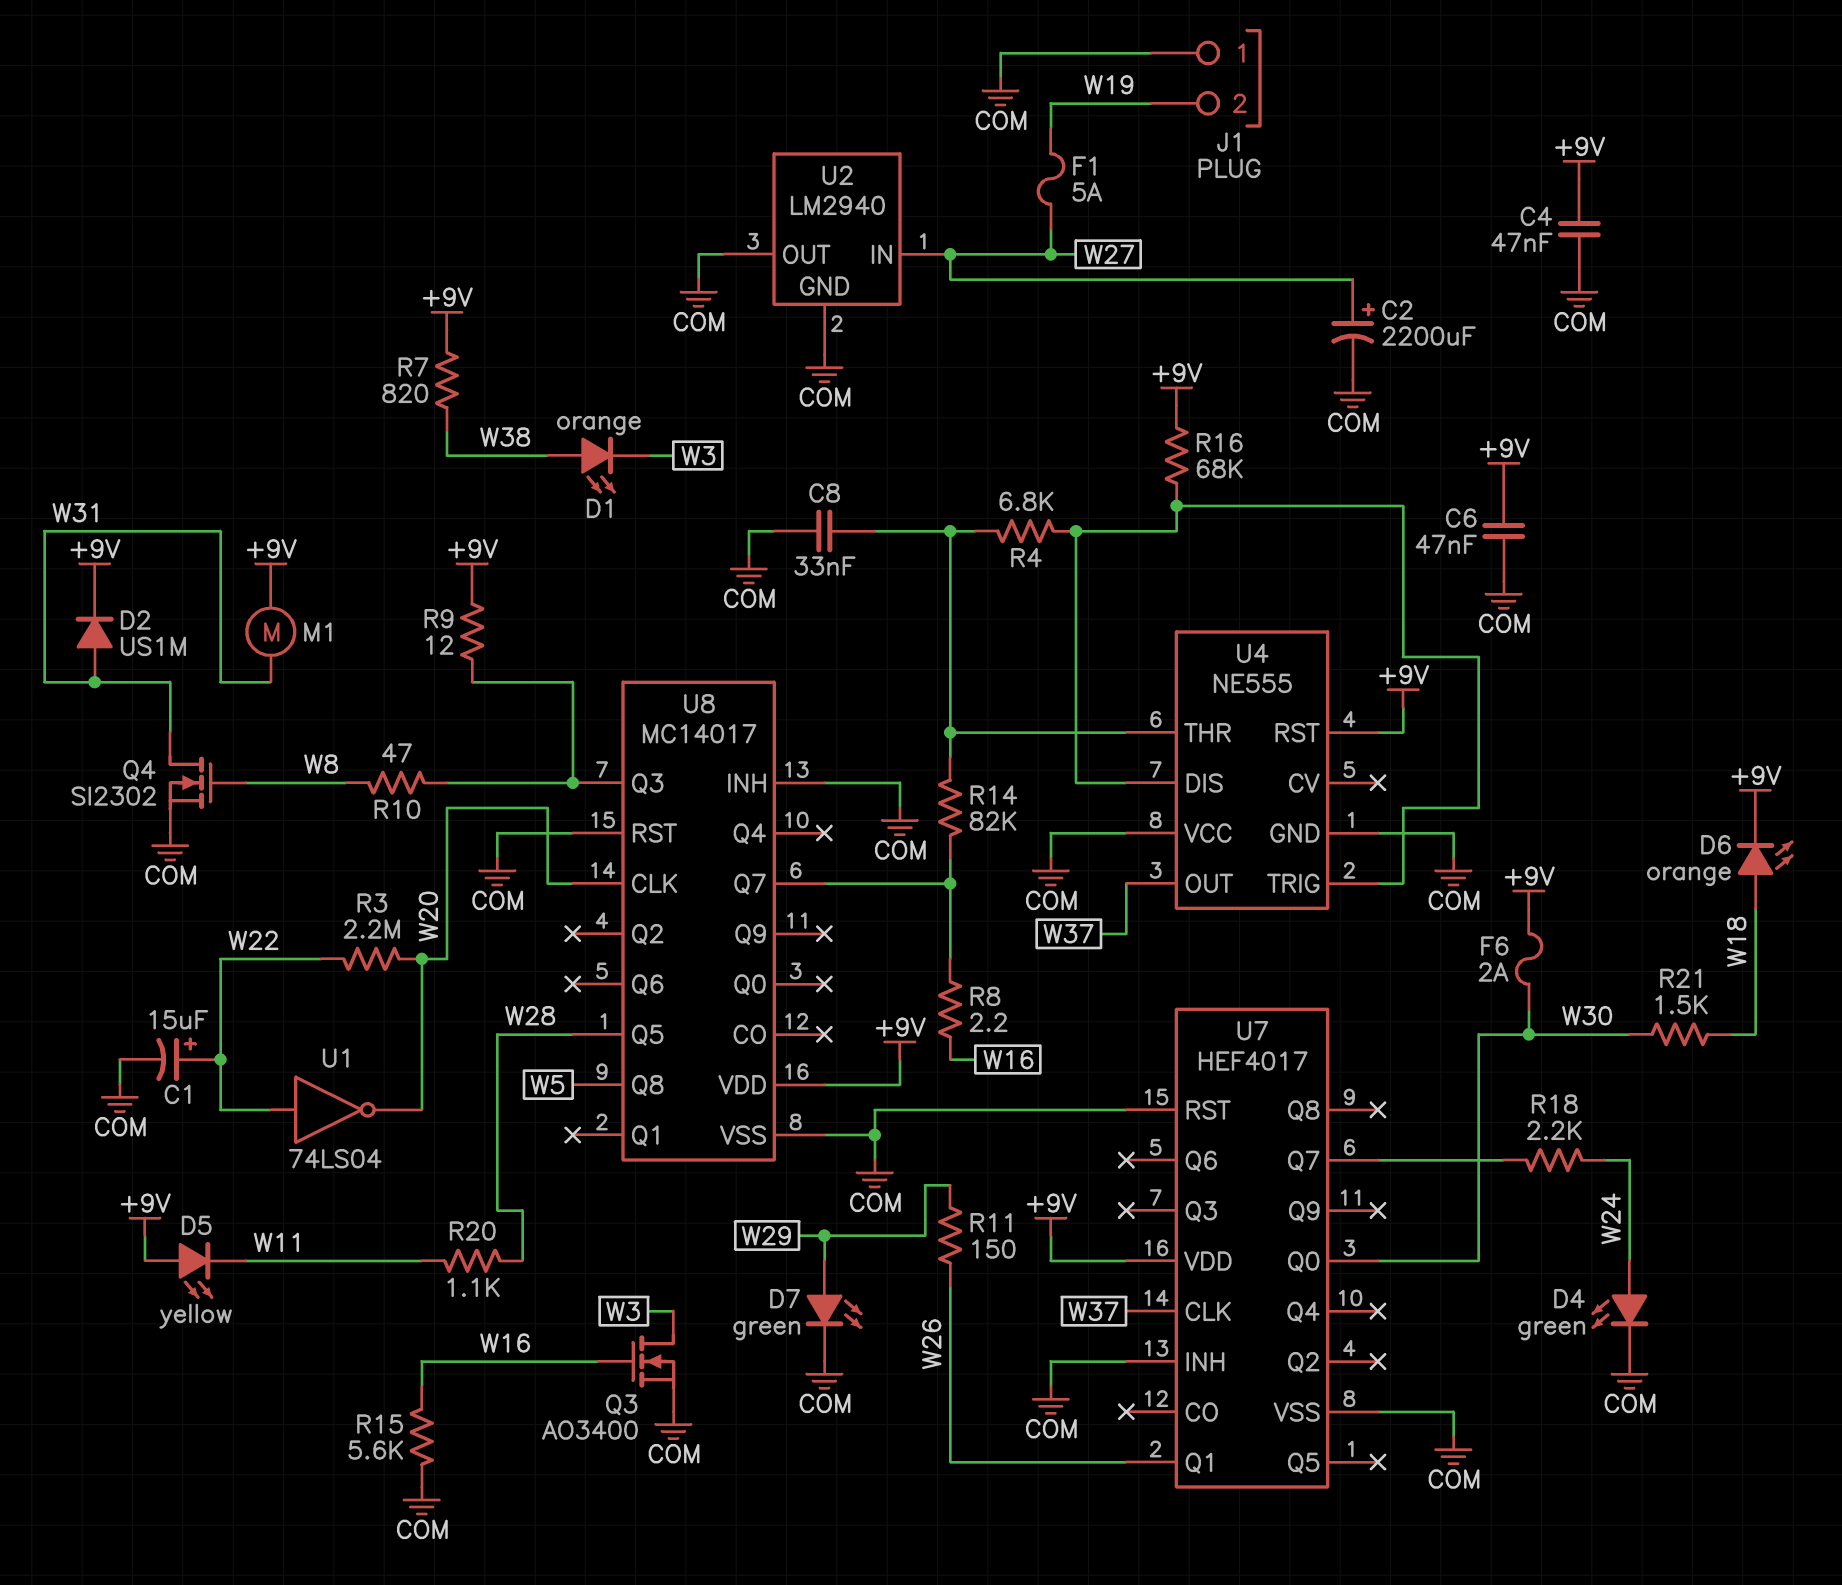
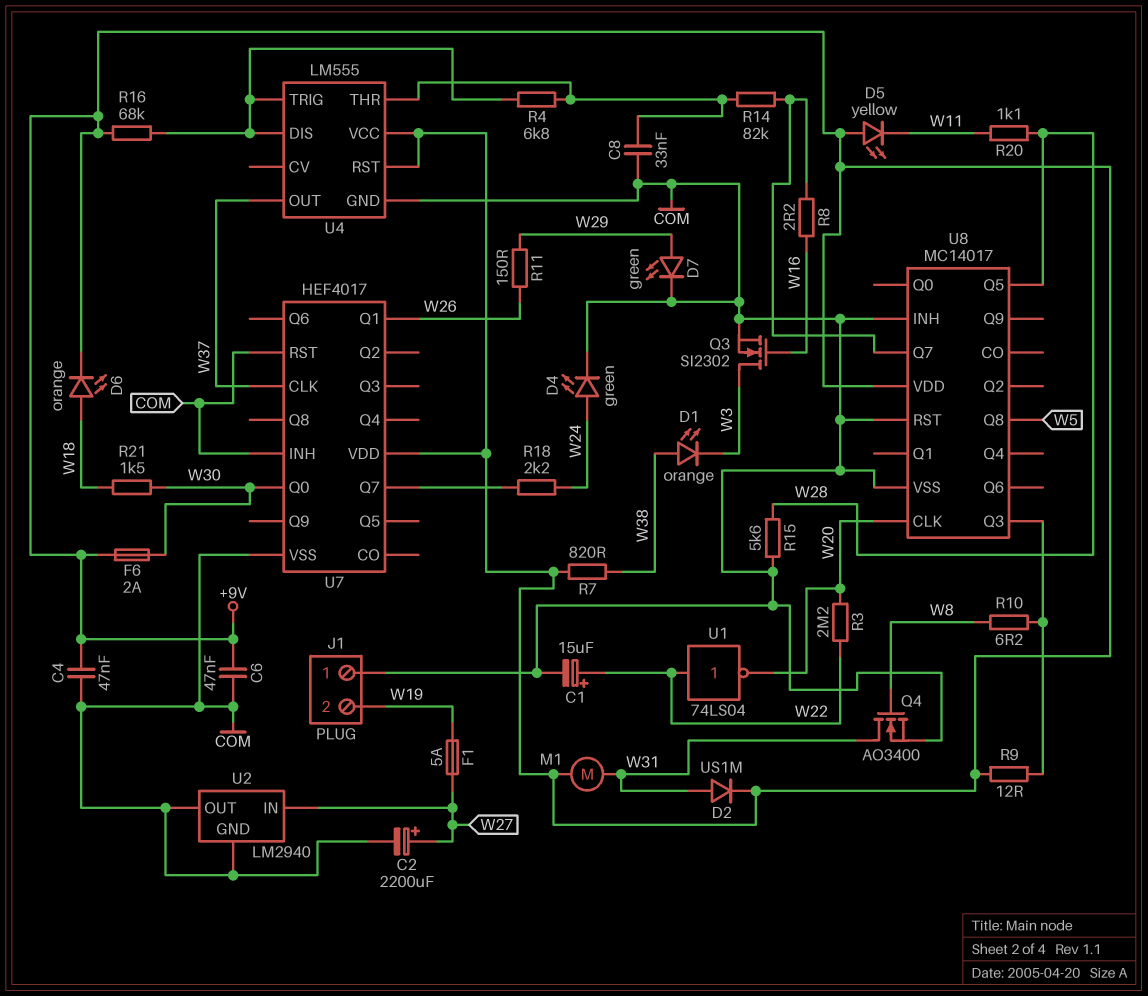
Q3: NMOS AO3400 (G W16, D W3, S COM) -> NMOS SI2302 (G W16, D W3, S COM)
Q4: NMOS SI2302 (G W8, D W31, S COM) -> NMOS AO3400 (G W8, D W31, S COM)
R10: 47 (U8/Q3, W8) -> 6.2 (U8/Q3, W8)
R15: 5.6k (COM, W16) -> 5.6k (COM, W28)
U4: NE555 -> LM555
U4 pin VCC: COM -> +9V

